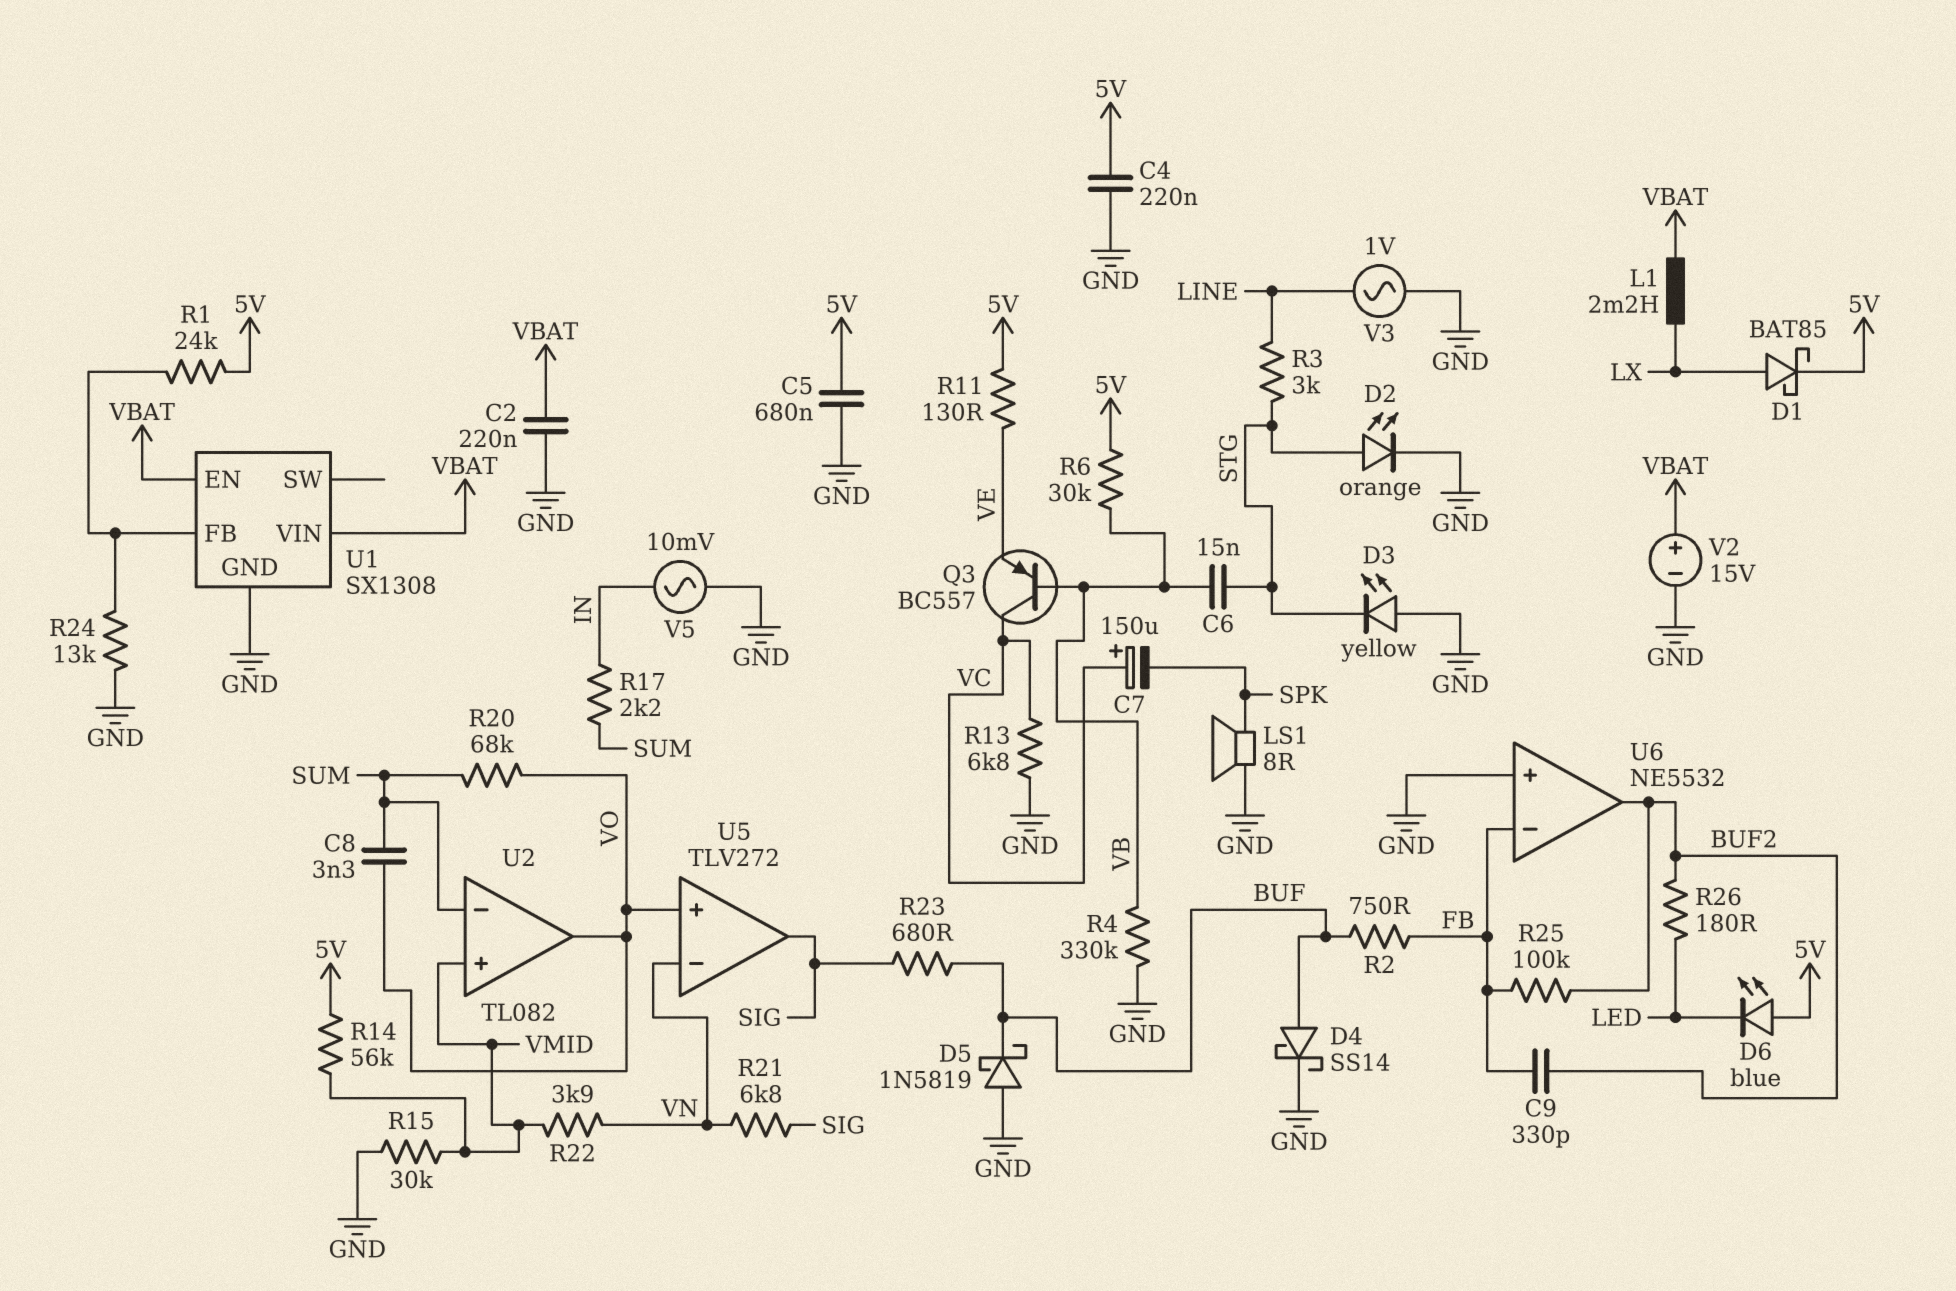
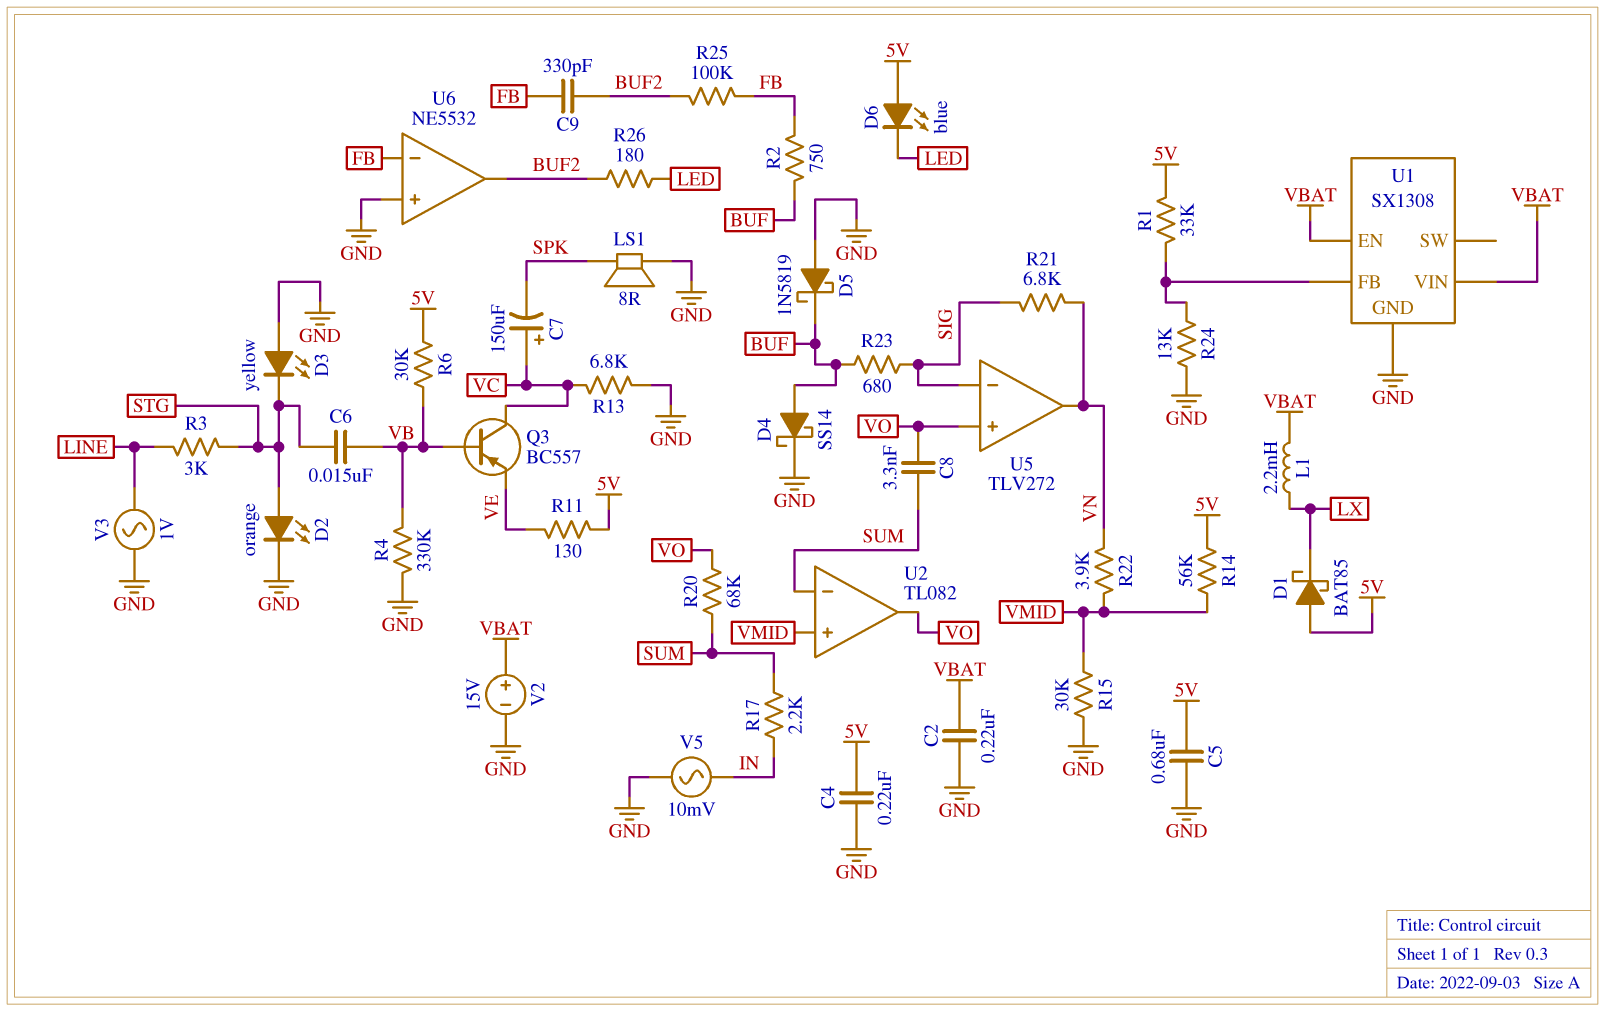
D1: schottky BAT85 (A LX, K 5V) -> schottky BAT85 (A 5V, K LX)
R1: 24k (5V, U1/FB) -> 33k (5V, U1/FB)
U5 pin in-: VN -> SIG
U5 pin out: SIG -> VN

